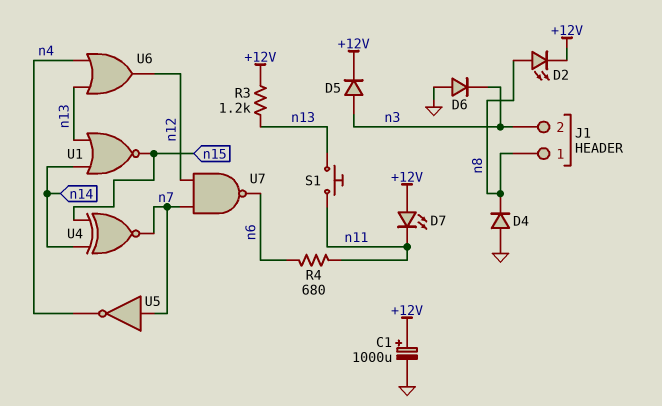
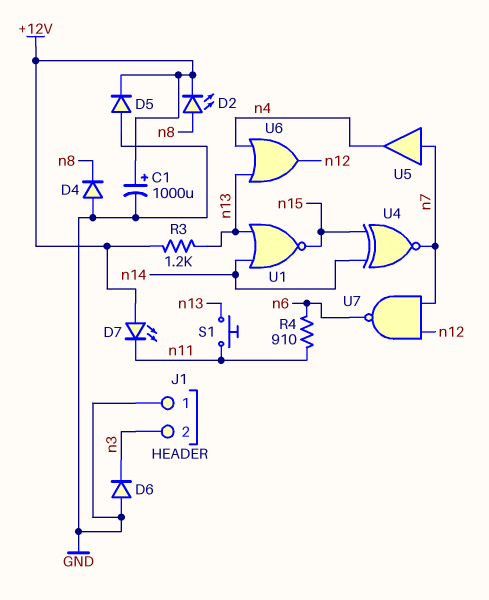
D5: diode (A n3, K +12V) -> diode (A GND, K +12V)
J1 pin 1: n8 -> GND
R4: 680 (n6, n11) -> 910 (n6, n11)
U5: NOT (in n7, out n4) -> buffer (in n7, out n4)

